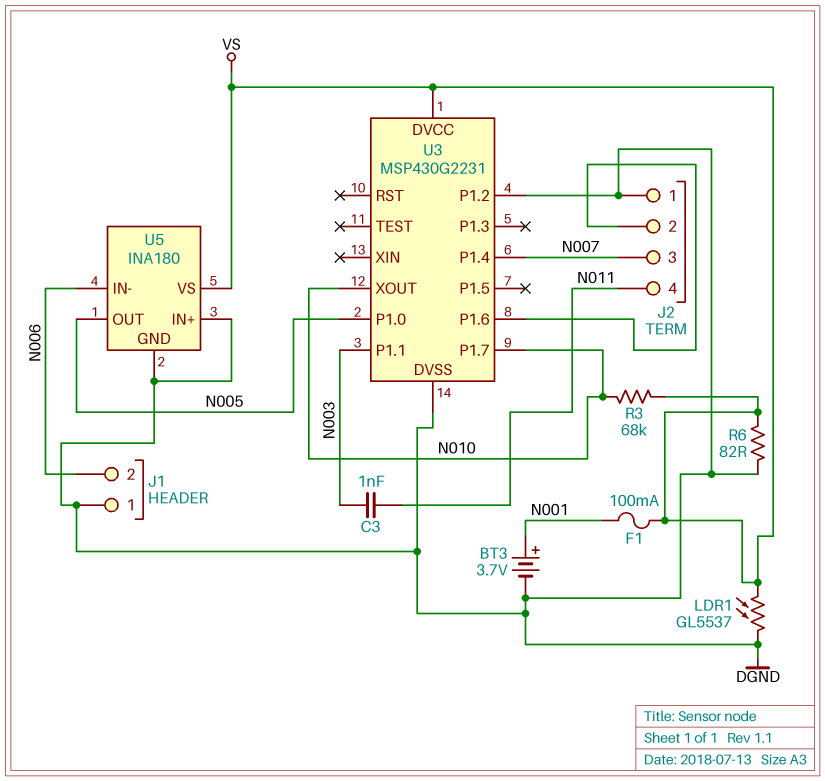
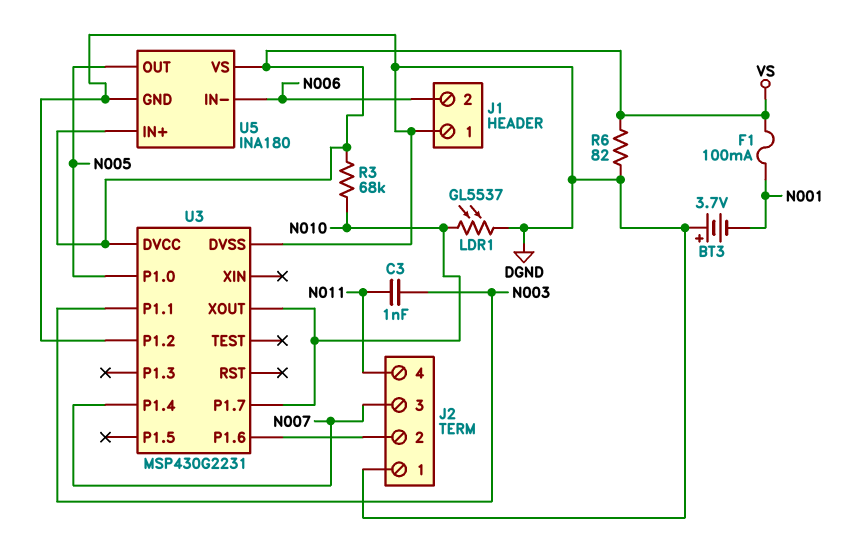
BT3: 3.7V (plus N001, minus DGND) -> 3.7V (plus DGND, minus N001)
LDR1: GL5537 (DGND, VS) -> GL5537 (DGND, N010)
U5 pin IN+: DGND -> VS

